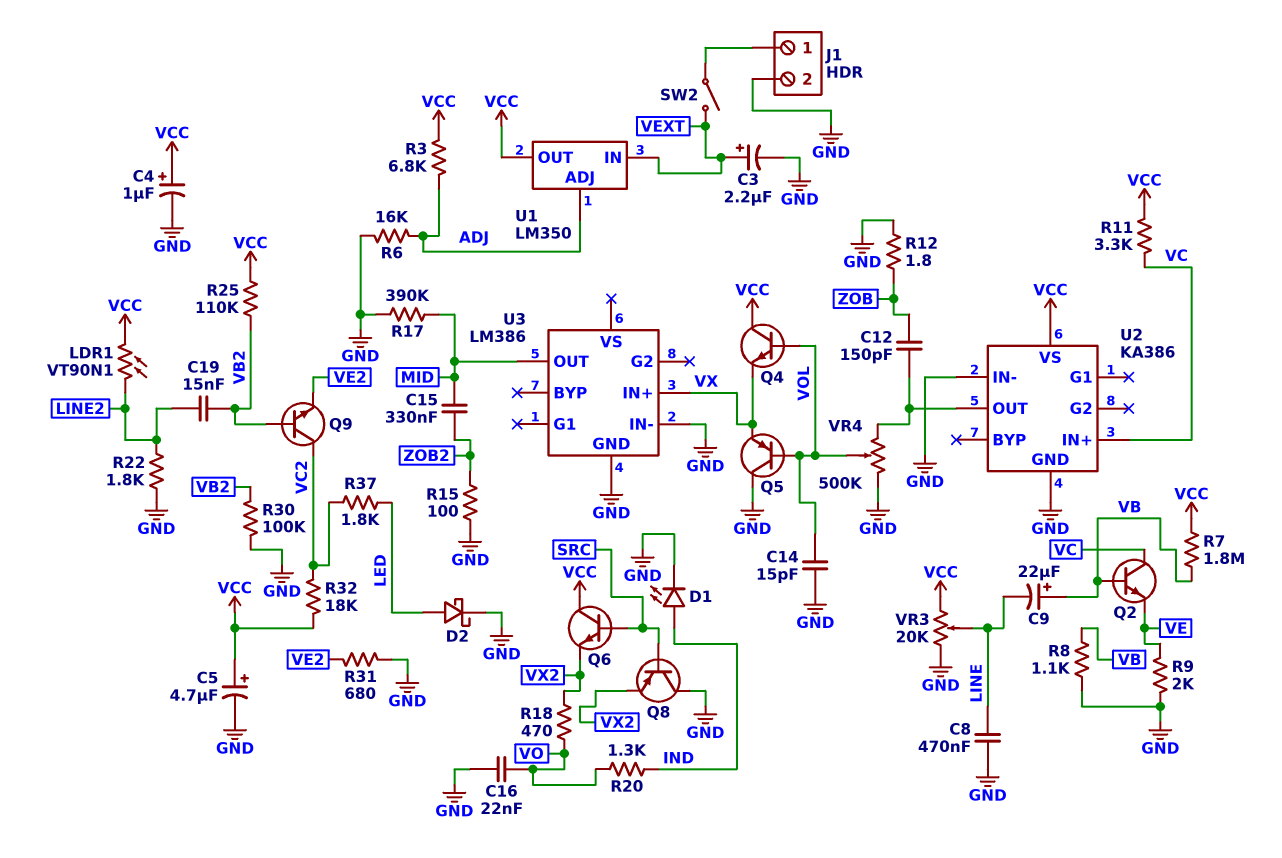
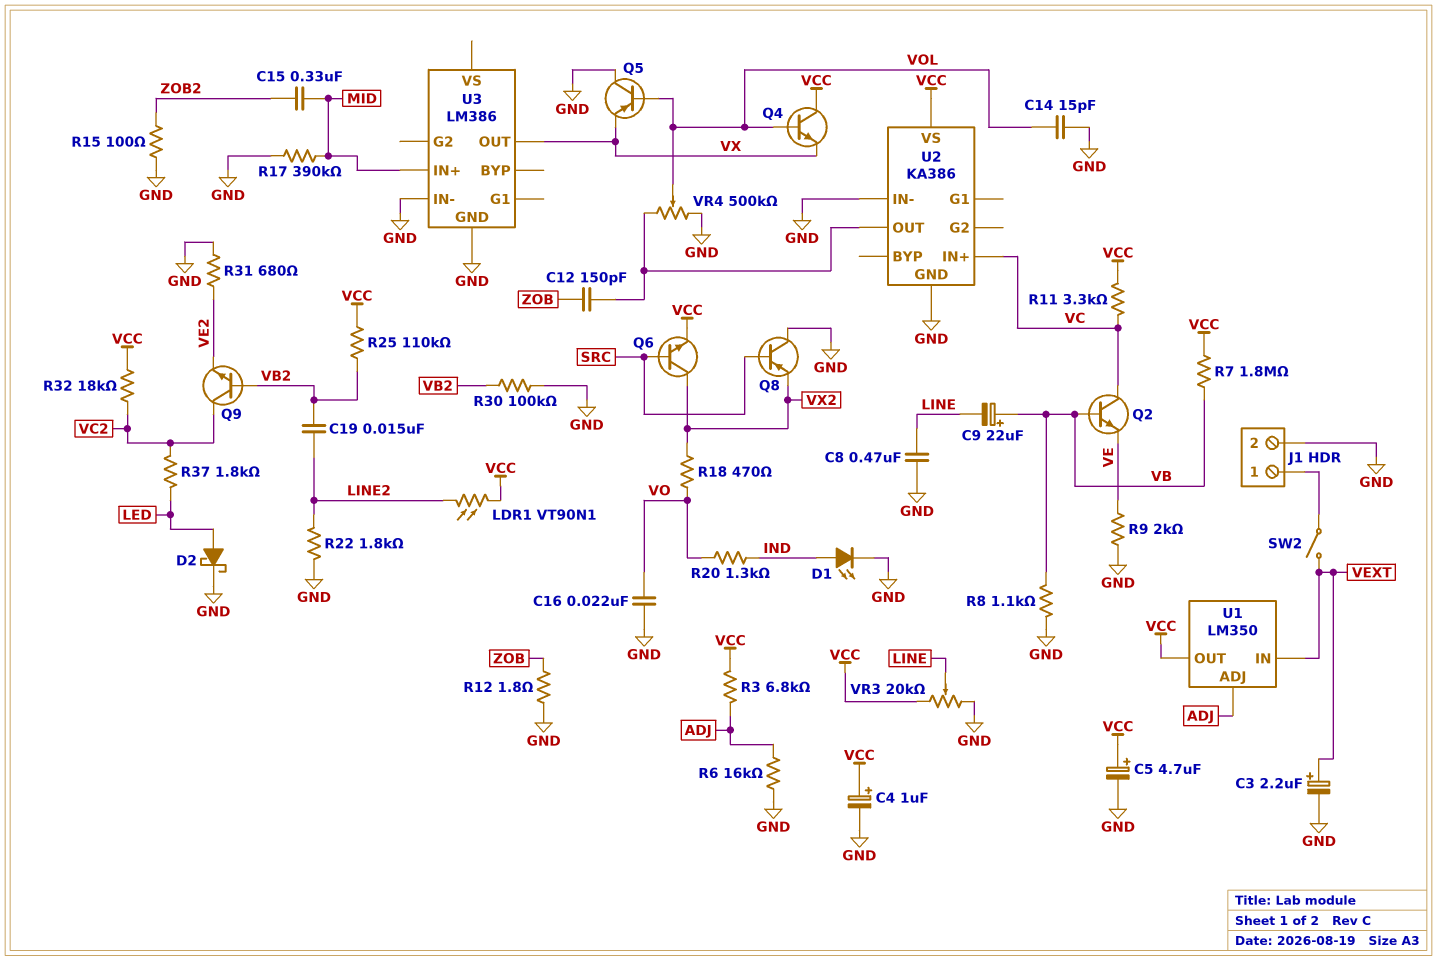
Q6: NPN (B SRC, C VCC, E VX2) -> NPN (B SRC, C VX2, E VCC)
U3 pin IN+: VX -> MID
U3 pin OUT: MID -> VX

